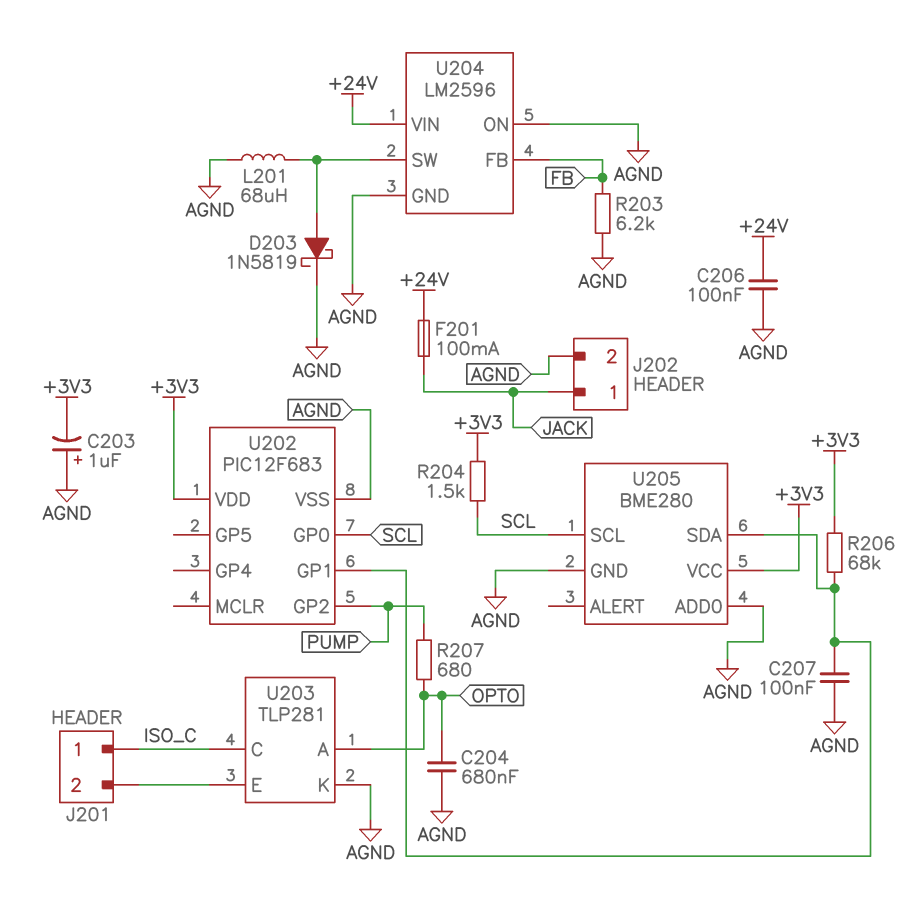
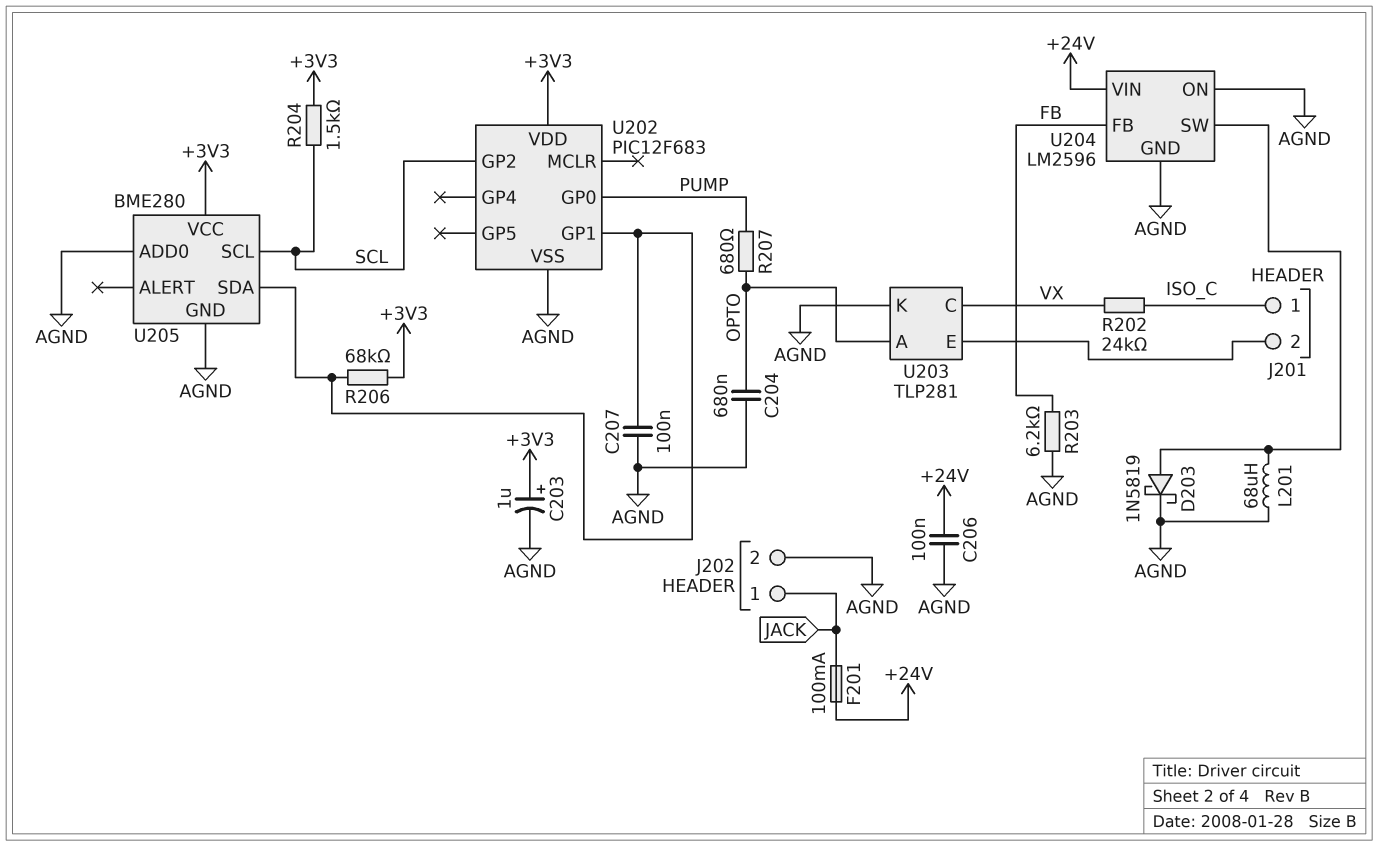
C203: 1uF (plus AGND, minus +3V3) -> 1uF (plus +3V3, minus AGND)
R202: none -> 24k (ISO_C, VX)
U202 pin GP0: SCL -> PUMP
U202 pin GP2: PUMP -> SCL
U203 pin C: ISO_C -> VX

